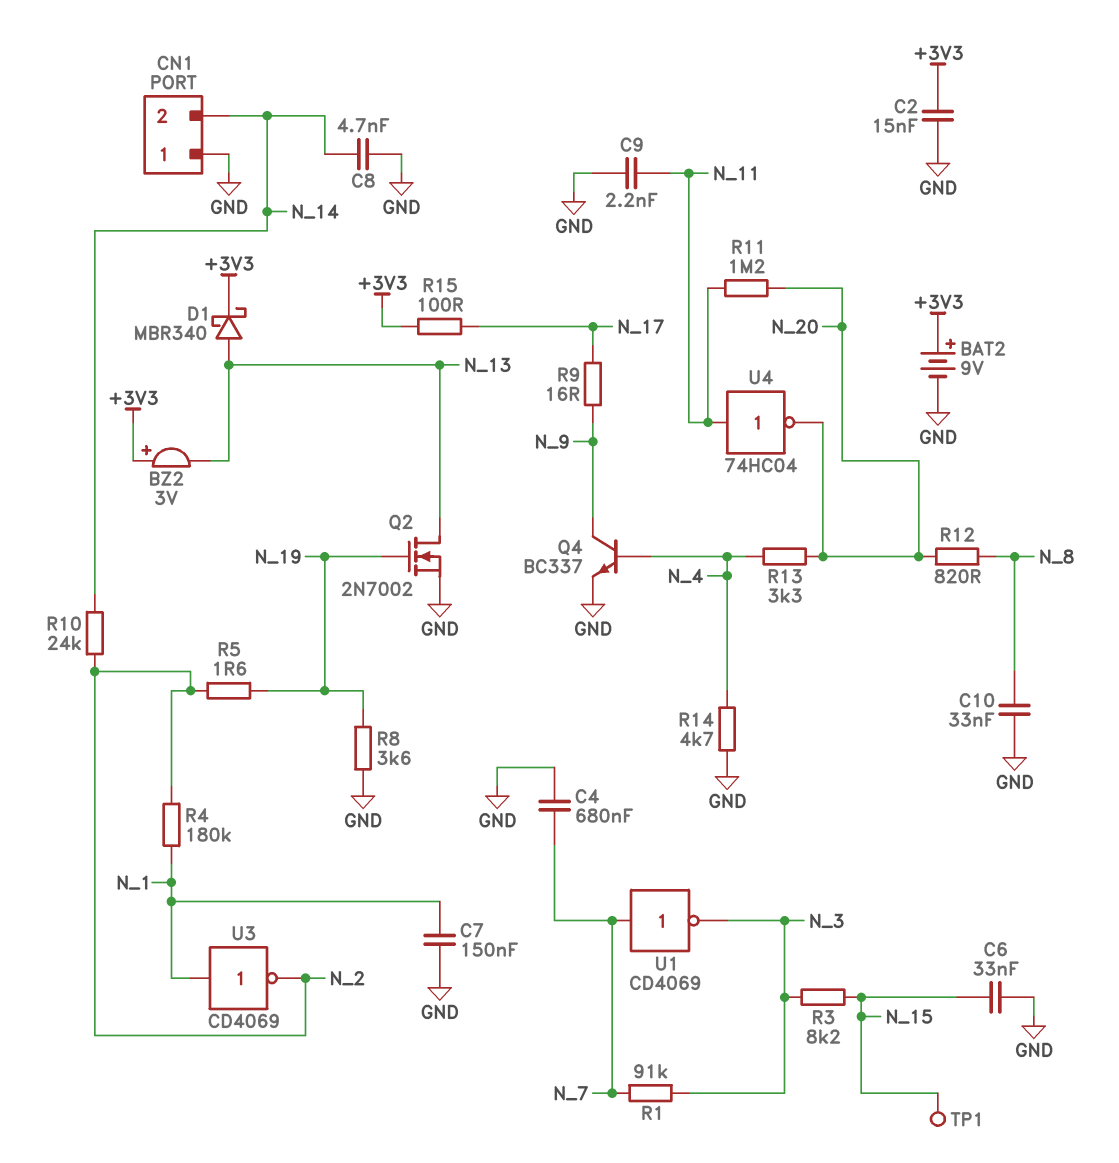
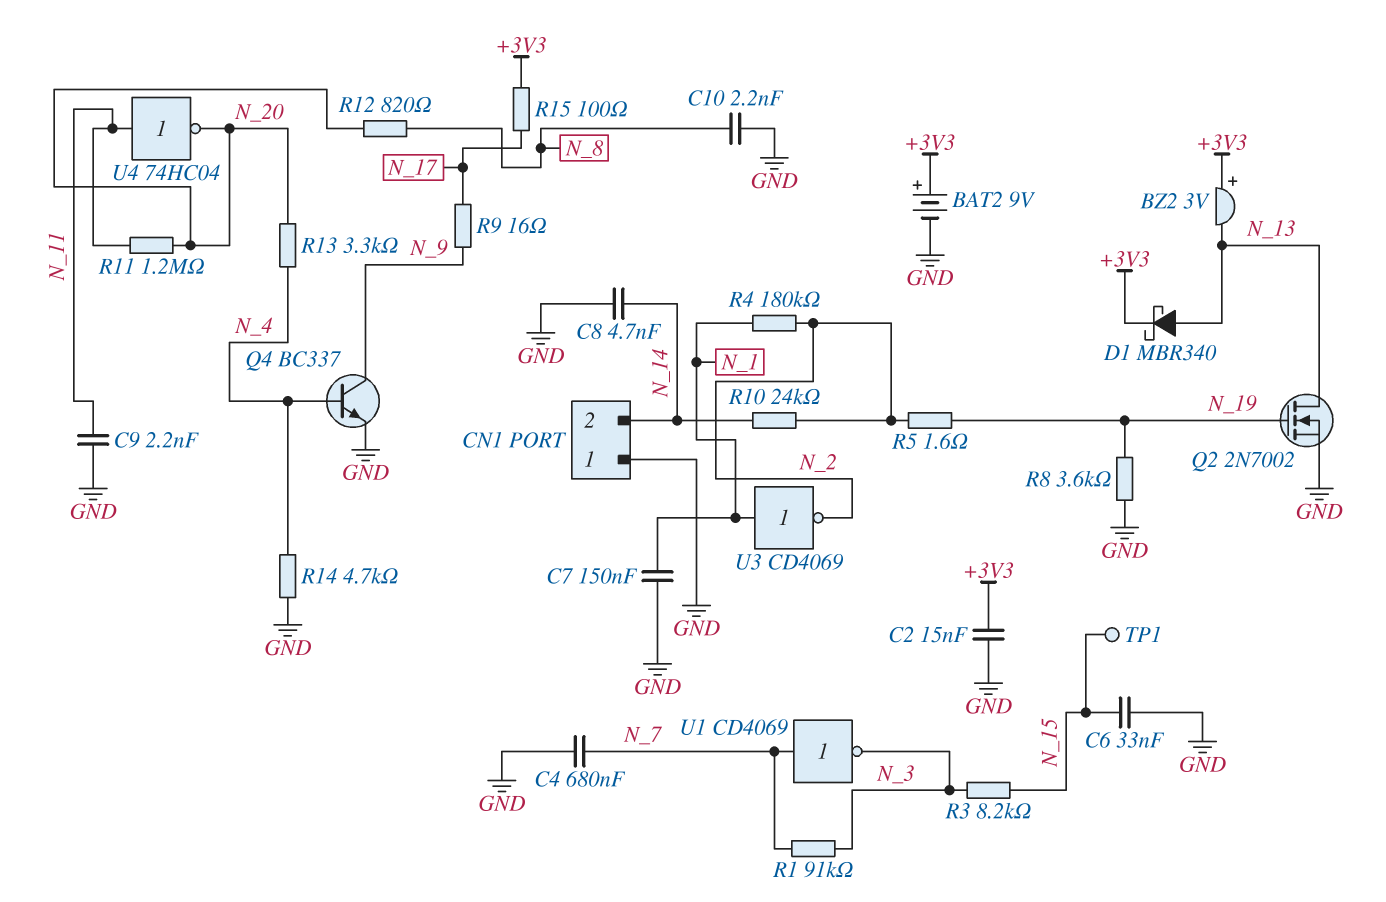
C10: 33nF (GND, N_8) -> 2.2nF (GND, N_8)

